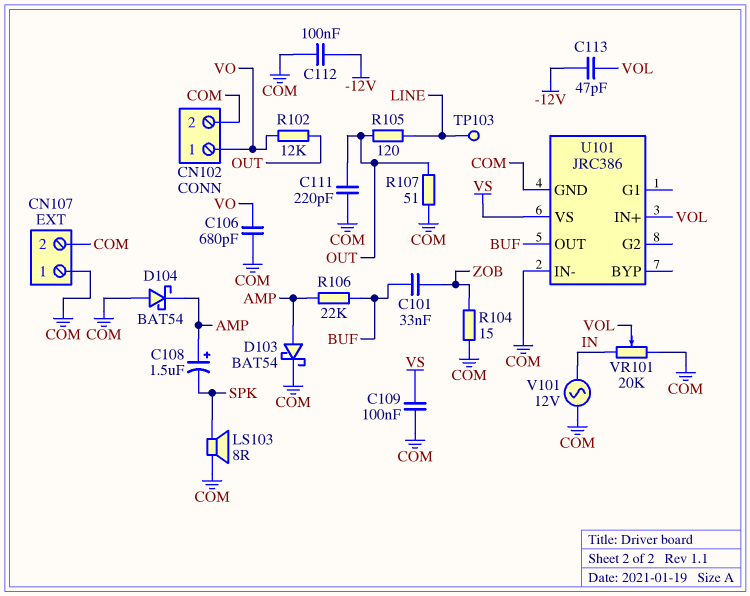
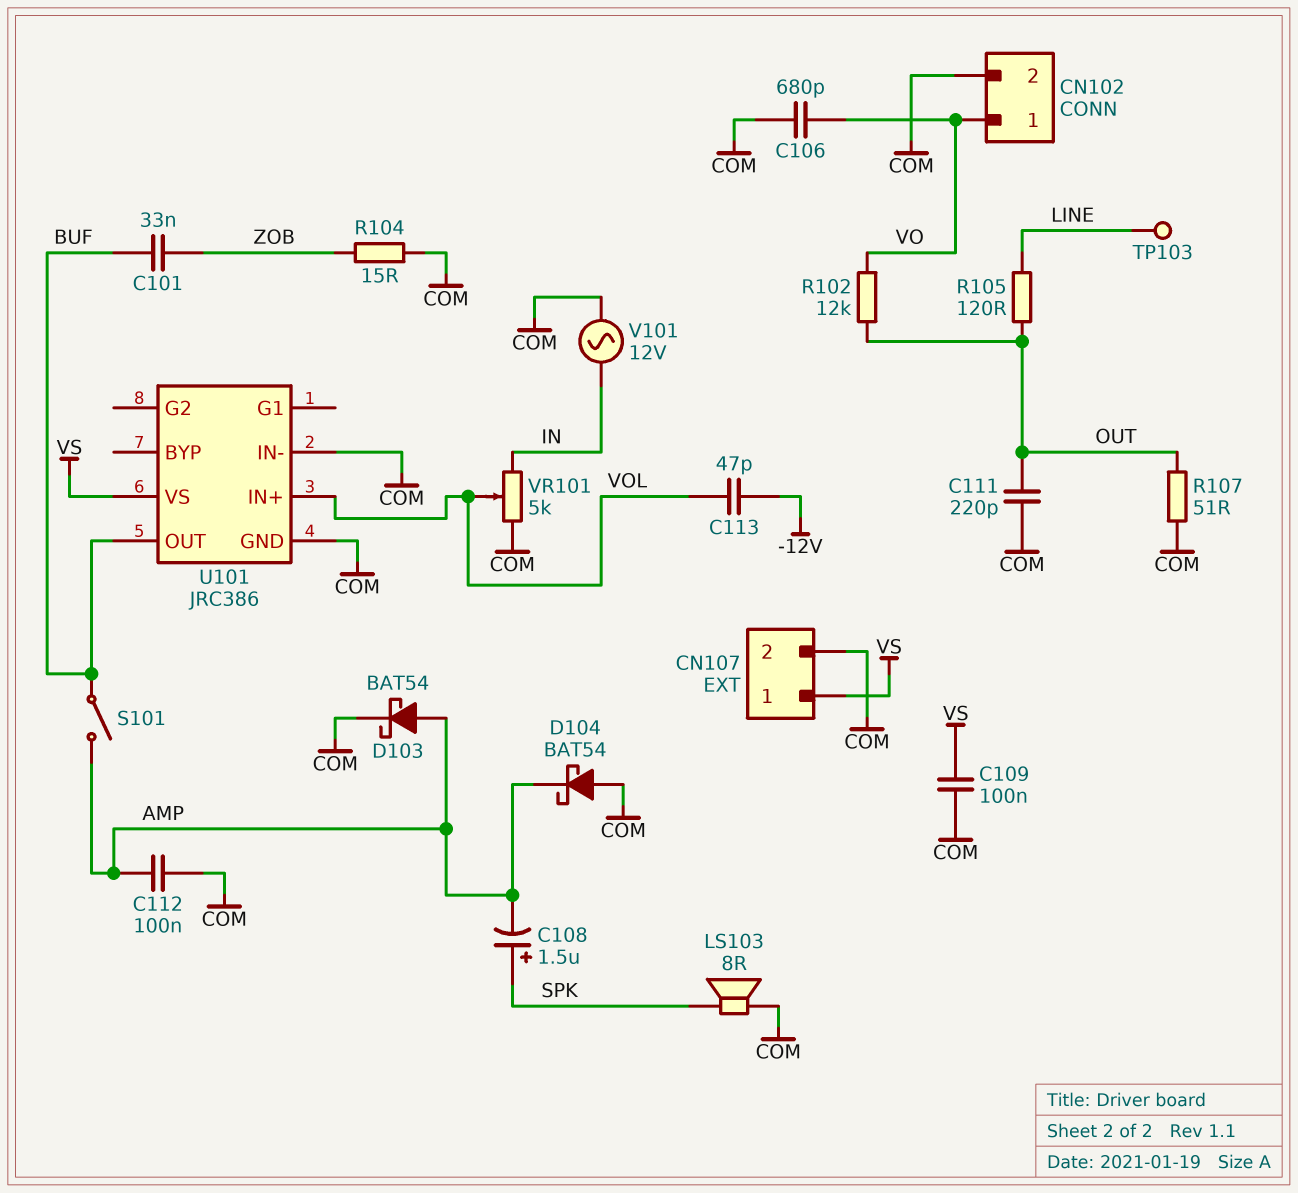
C108: 1.5uF (plus AMP, minus SPK) -> 1.5uF (plus SPK, minus AMP)
C112: 100nF (-12V, COM) -> 100nF (AMP, COM)
CN107 pin 1: COM -> VS
R106: 22k (AMP, BUF) -> none
S101: none -> switch (AMP, BUF)
VR101: 20k (COM, IN, wiper VOL) -> 5k (COM, IN, wiper VOL)

